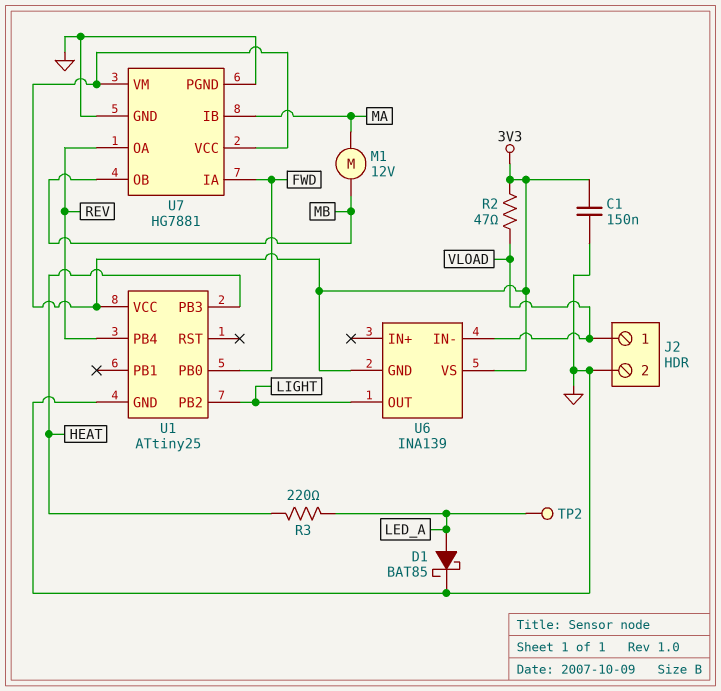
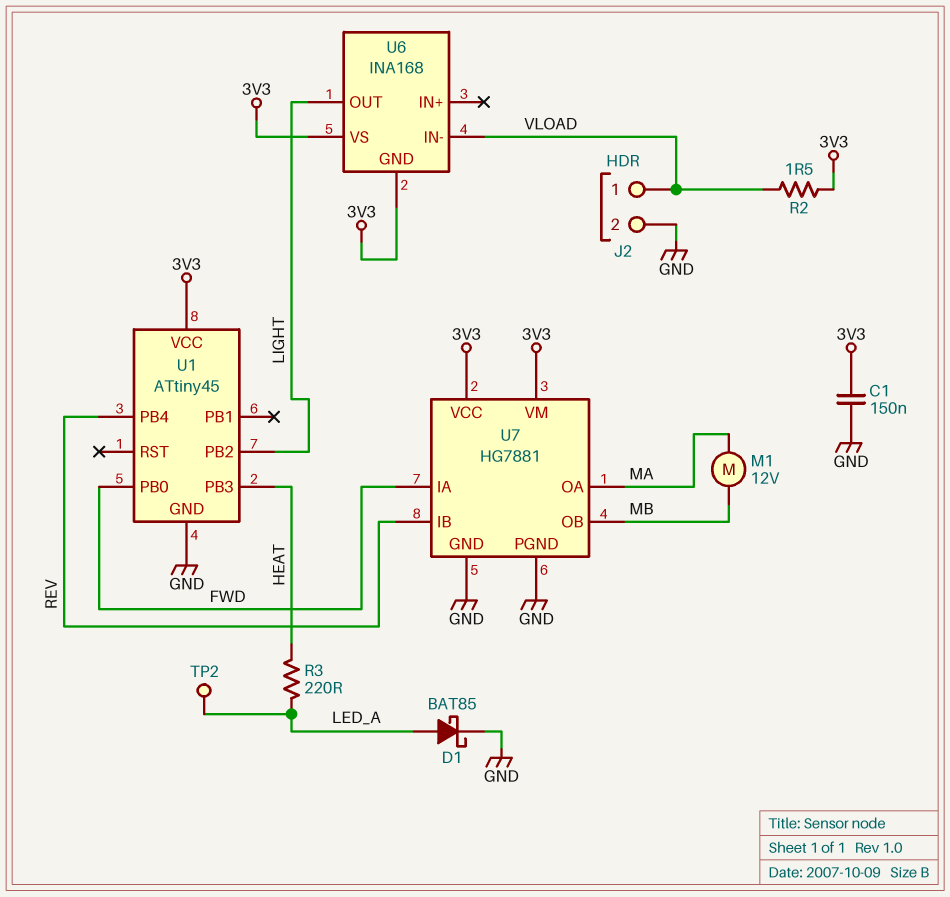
R2: 47 (3V3, VLOAD) -> 1.5 (3V3, VLOAD)
U1: ATtiny25 -> ATtiny45
U6: INA139 -> INA168
U7 pin IB: MA -> REV
U7 pin OA: REV -> MA

